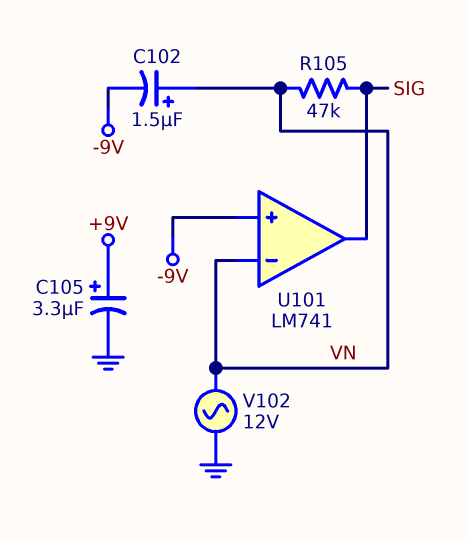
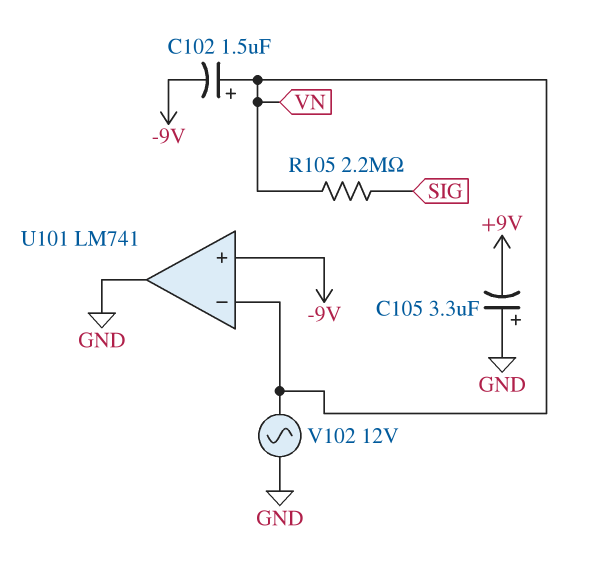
C105: 3.3uF (plus +9V, minus GND) -> 3.3uF (plus GND, minus +9V)
R105: 47k (SIG, VN) -> 2.2M (SIG, VN)
U101 pin out: SIG -> GND

